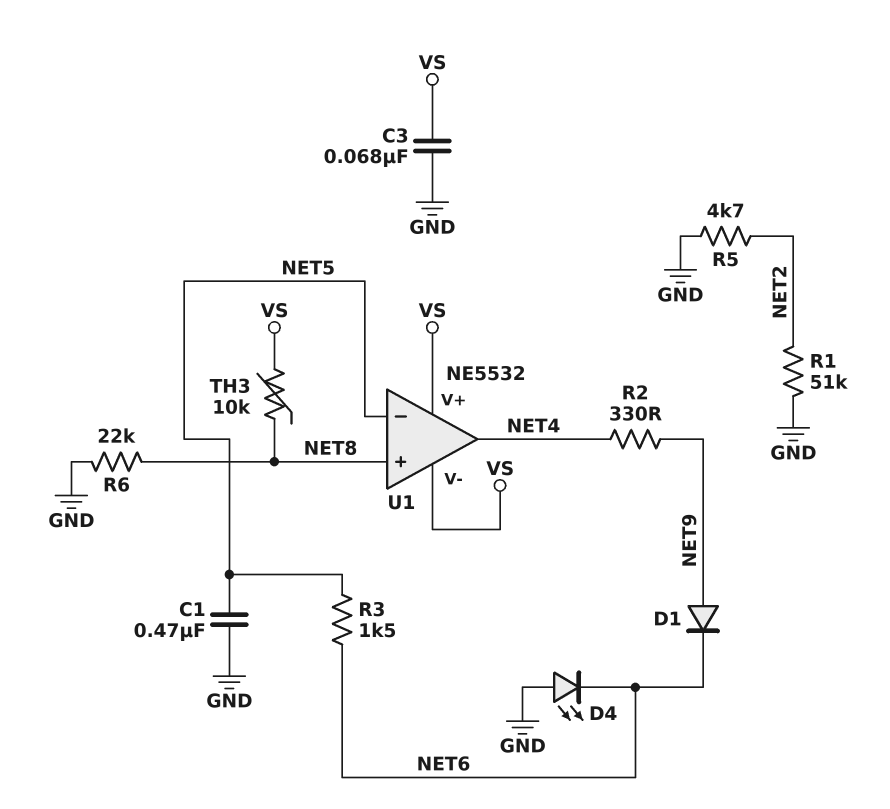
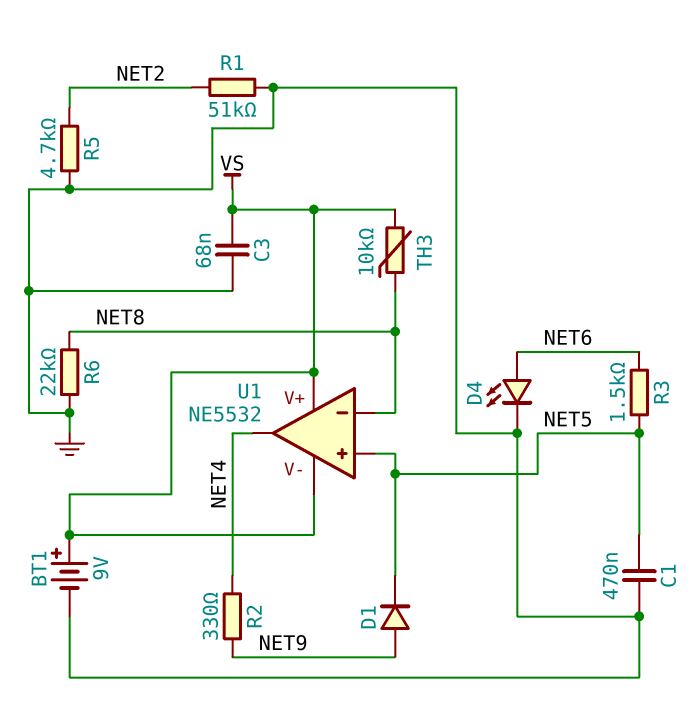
BT1: none -> 9V (plus VS, minus GND)
D1: diode (A NET9, K NET6) -> diode (A NET9, K NET5)
D4: LED (A GND, K NET6) -> LED (A NET6, K GND)
U1 pin in+: NET8 -> NET5
U1 pin in-: NET5 -> NET8

